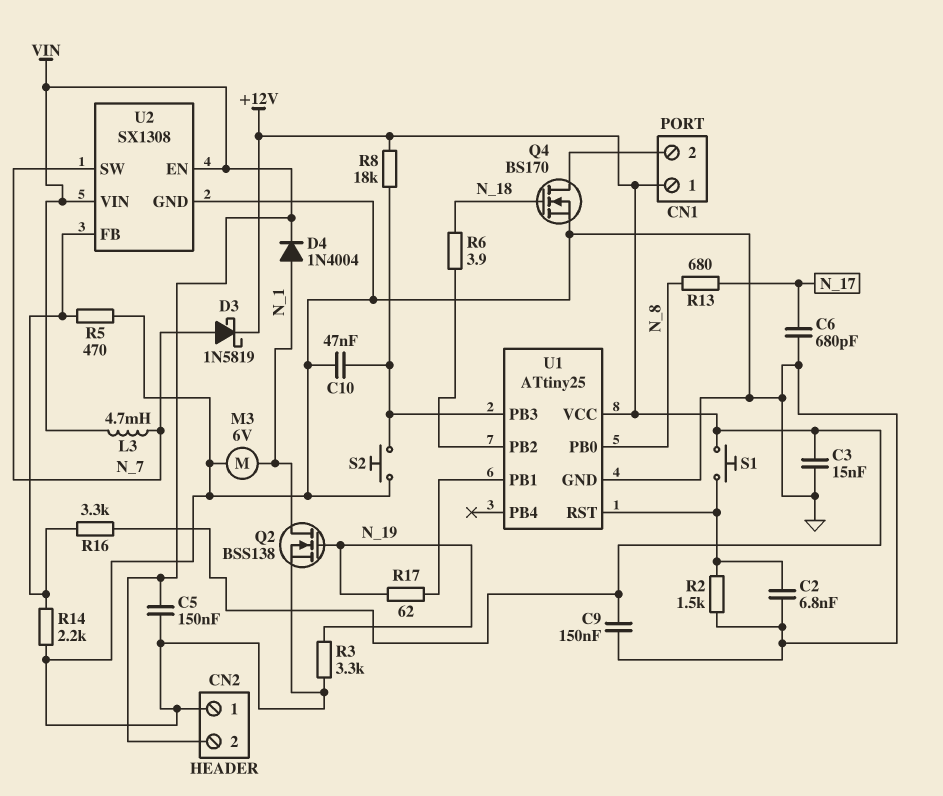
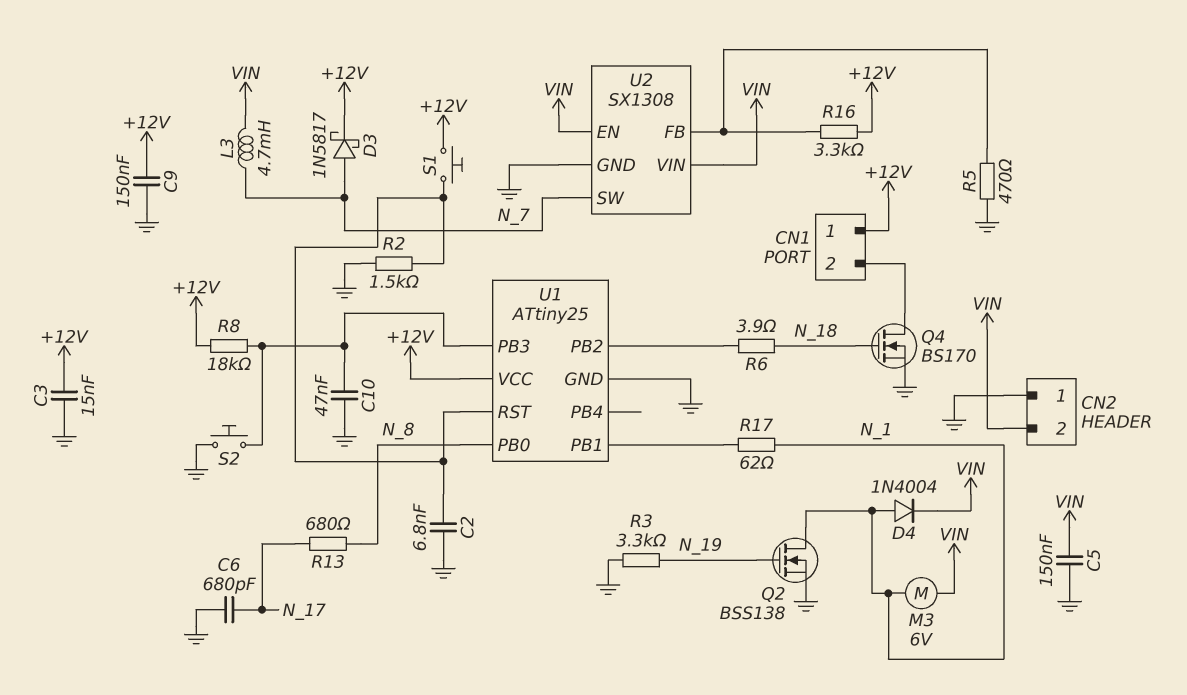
D3: schottky 1N5819 (A N_7, K +12V) -> schottky 1N5817 (A N_7, K +12V)
M3: motor 6V (GND, N_1) -> motor 6V (N_1, VIN)
R14: 2.2k (GND, U2/FB) -> none
R17: 62 (N_19, U1/PB1) -> 62 (N_1, U1/PB1)

